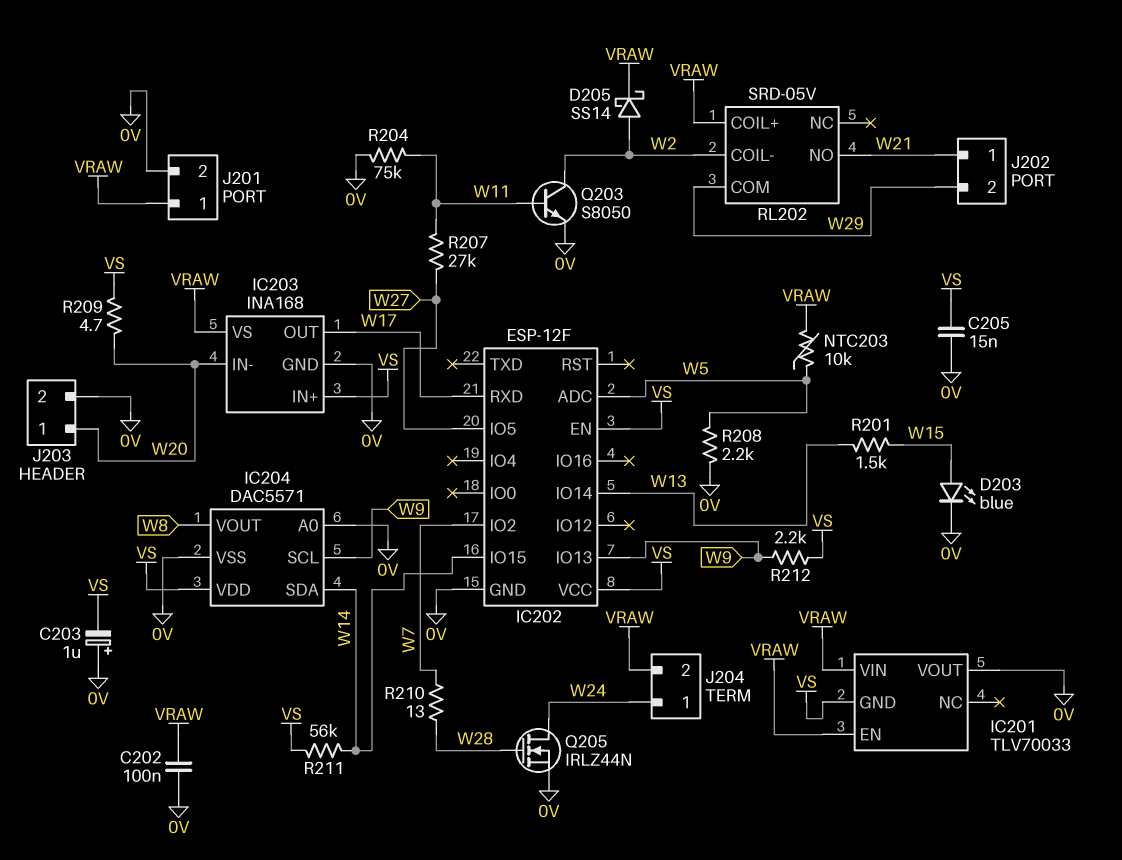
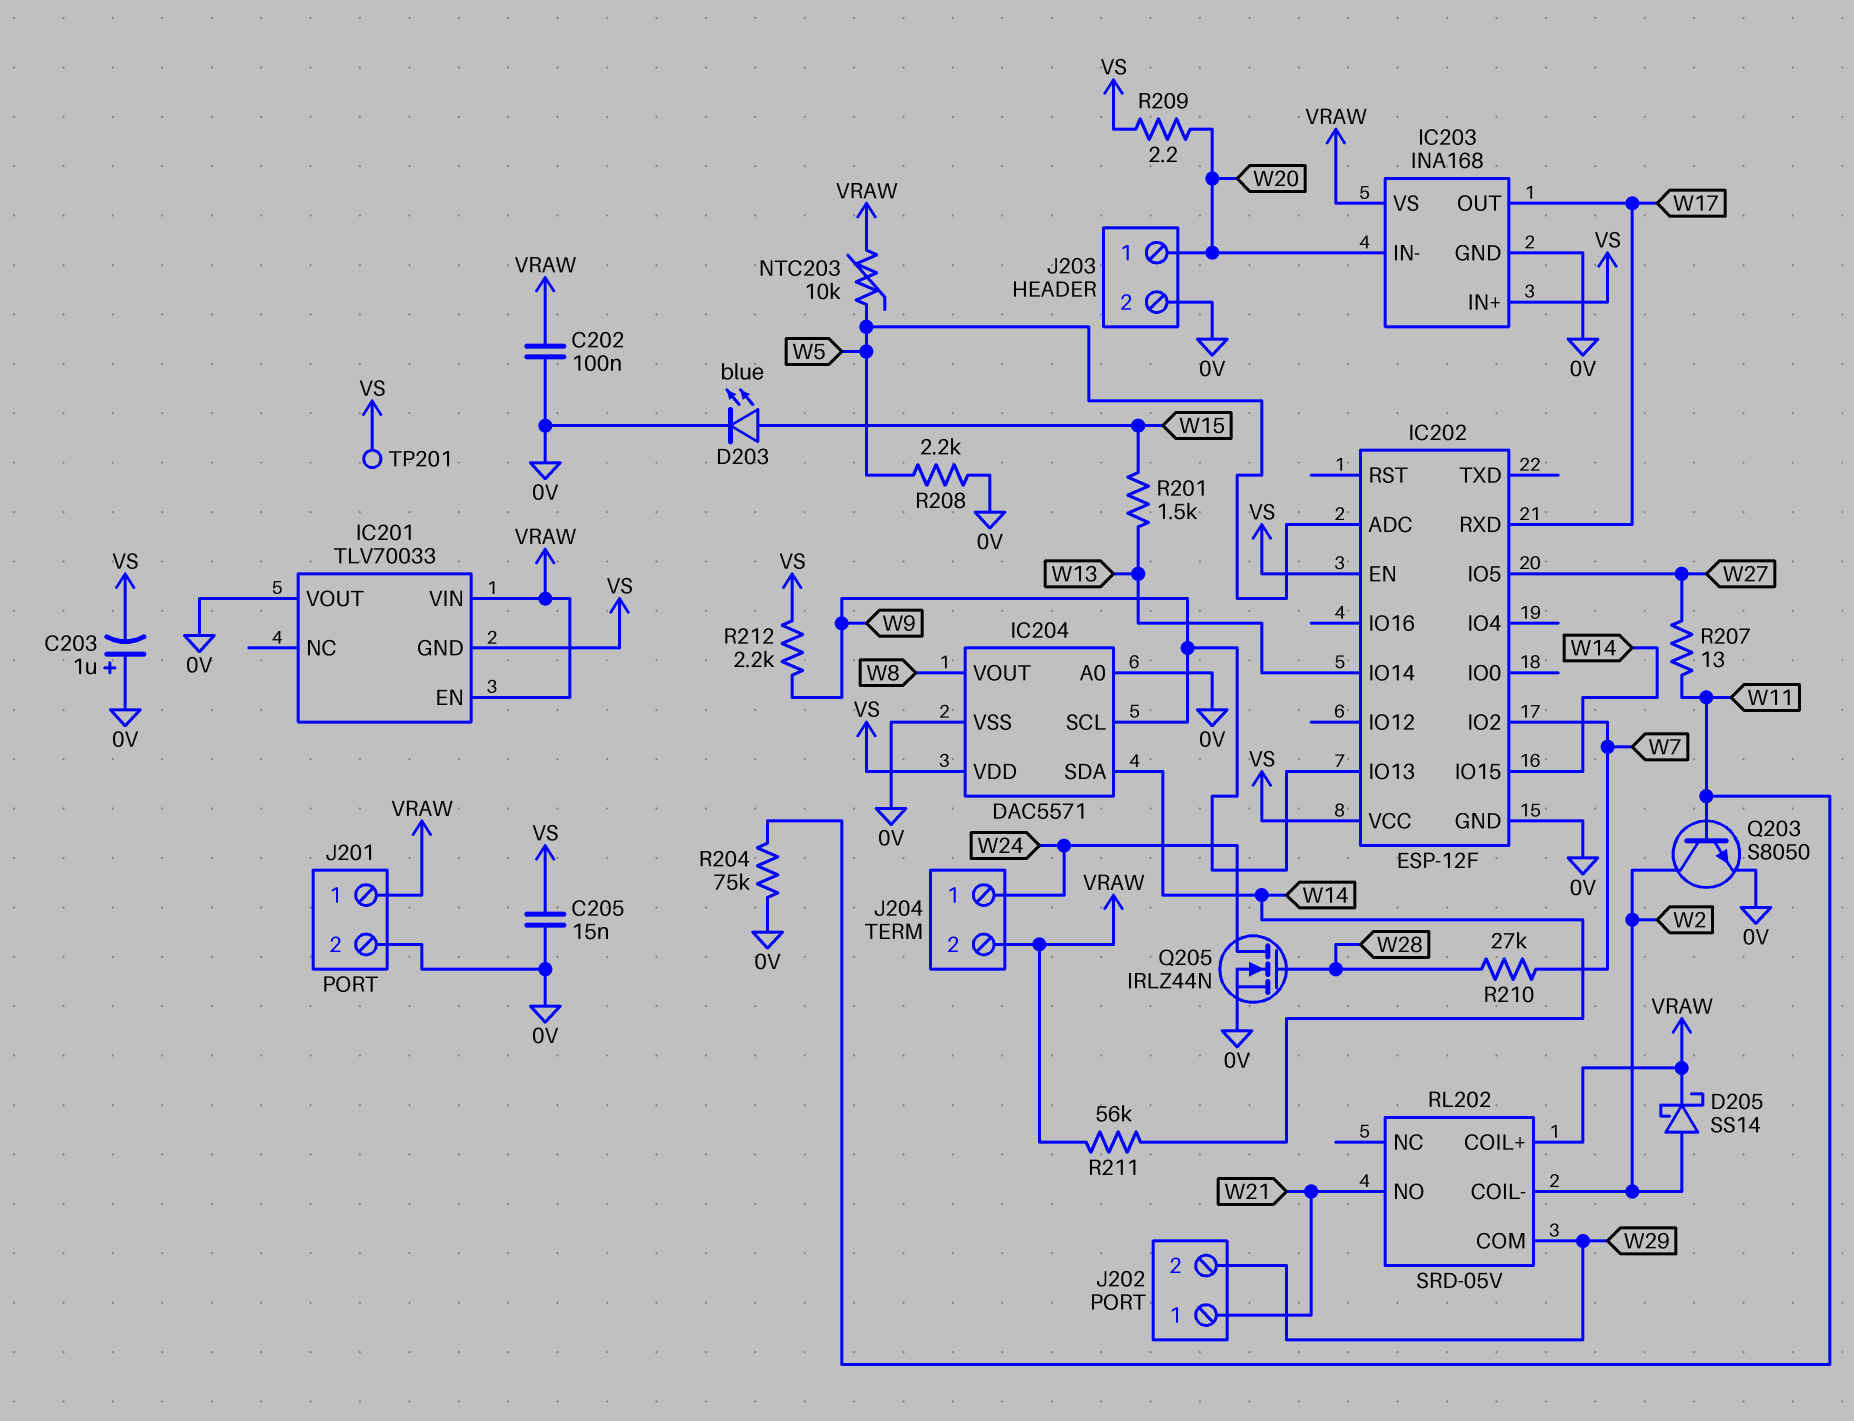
R207: 27k (W11, W27) -> 13 (W11, W27)
R209: 4.7 (VS, W20) -> 2.2 (VS, W20)
R210: 13 (W7, W28) -> 27k (W7, W28)
R211: 56k (VS, W14) -> 56k (VRAW, W14)
TP201: none -> test point (VS)

